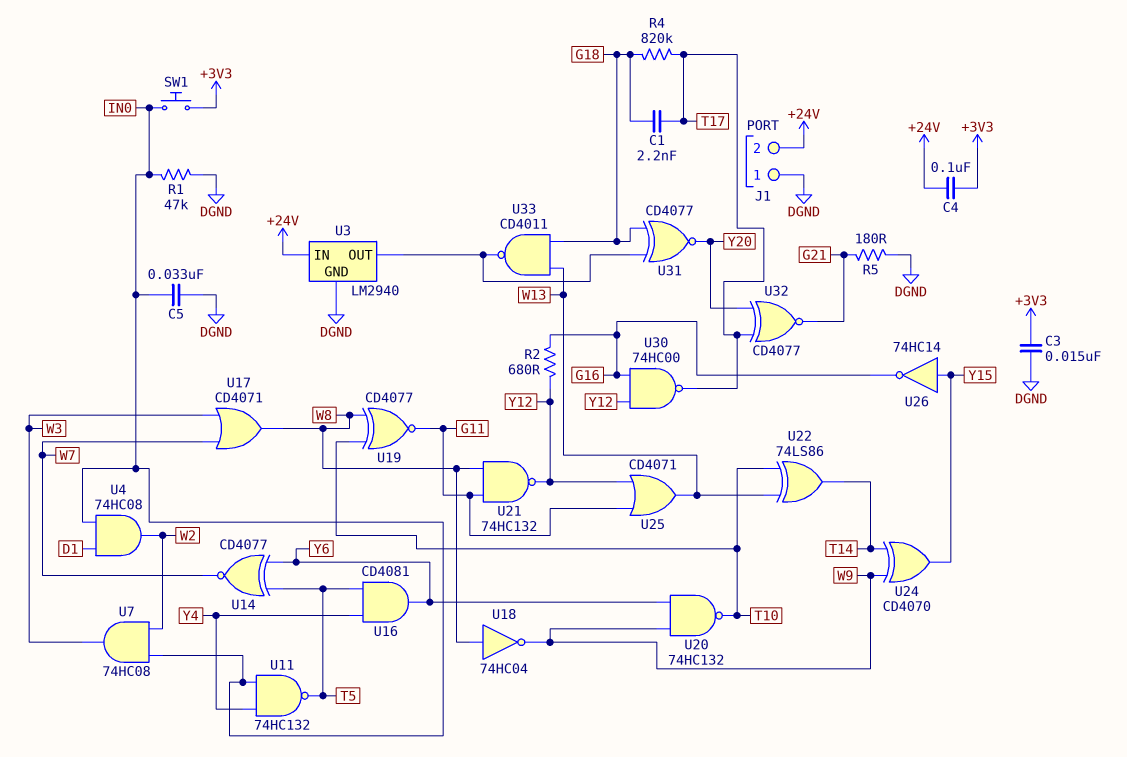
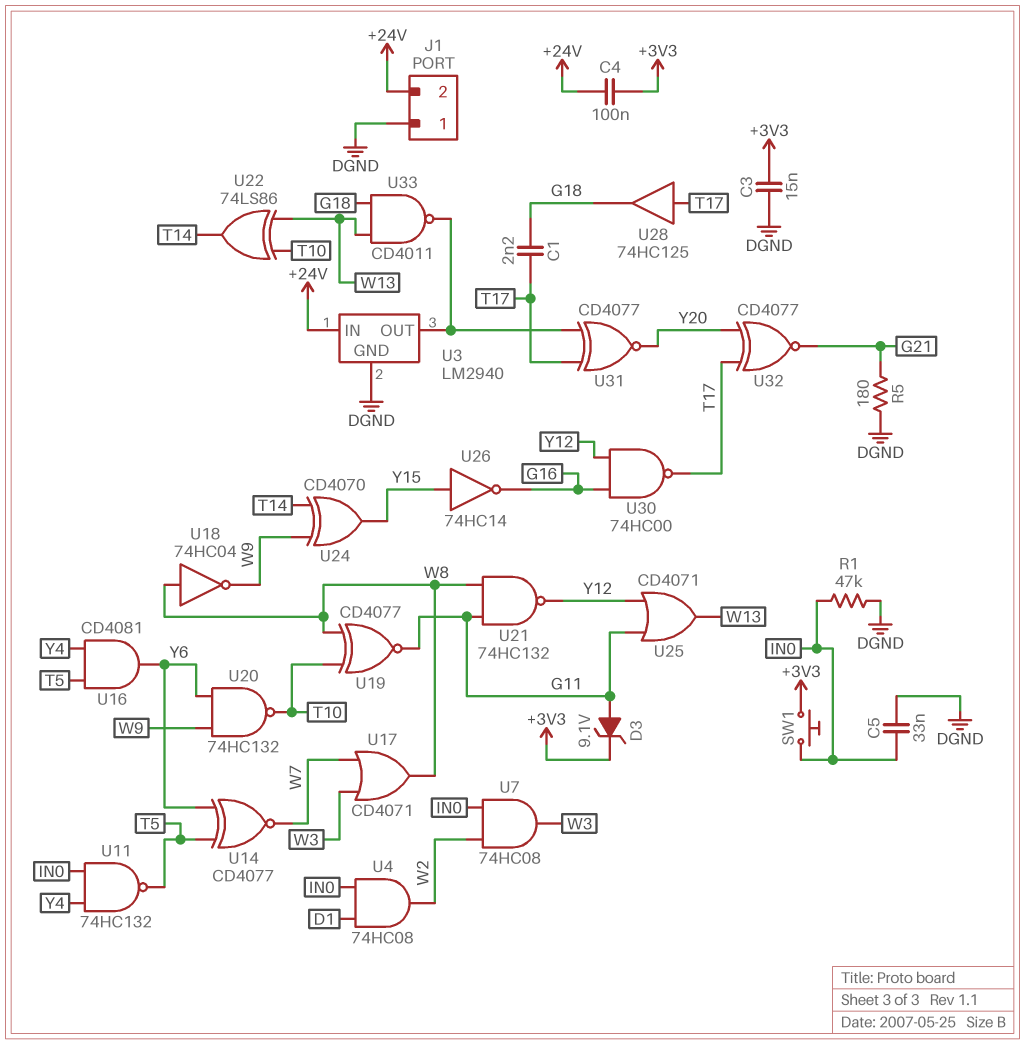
D3: none -> zener 9.1V (A G11, K +3V3)
R2: 680 (G16, Y12) -> none
R4: 820k (G18, T17) -> none
U28: none -> buffer 74HC125 (in T17, out G18)
U31: XNOR CD4077 (in G18, in U3/OUT, out Y20) -> XNOR CD4077 (in T17, in U3/OUT, out Y20)

